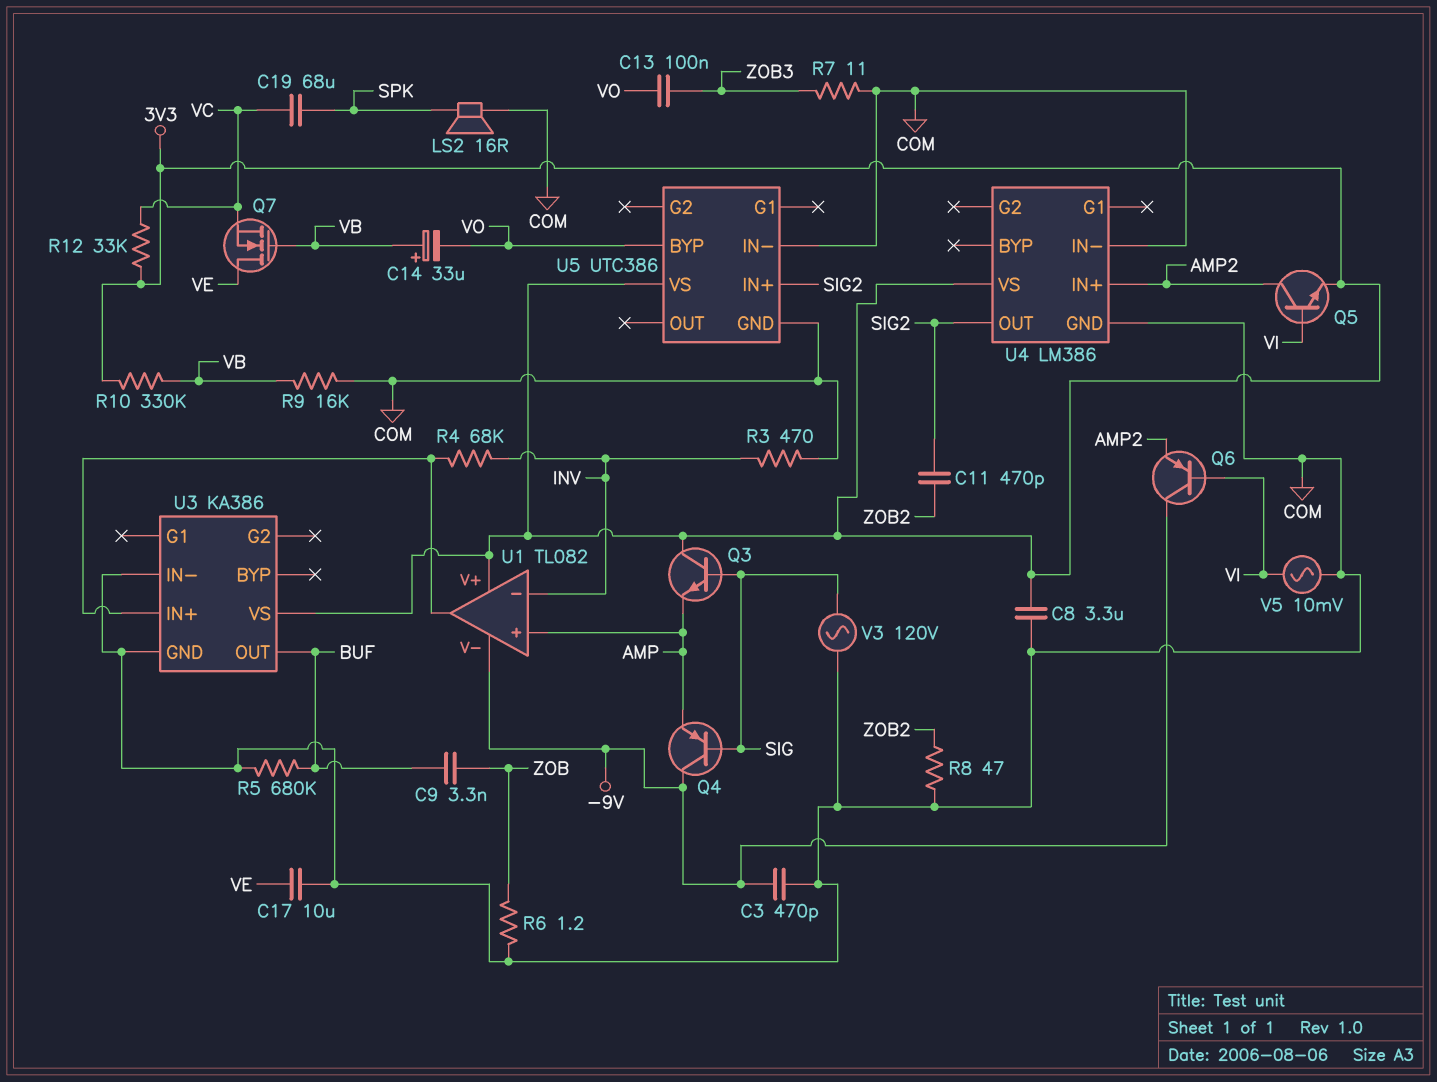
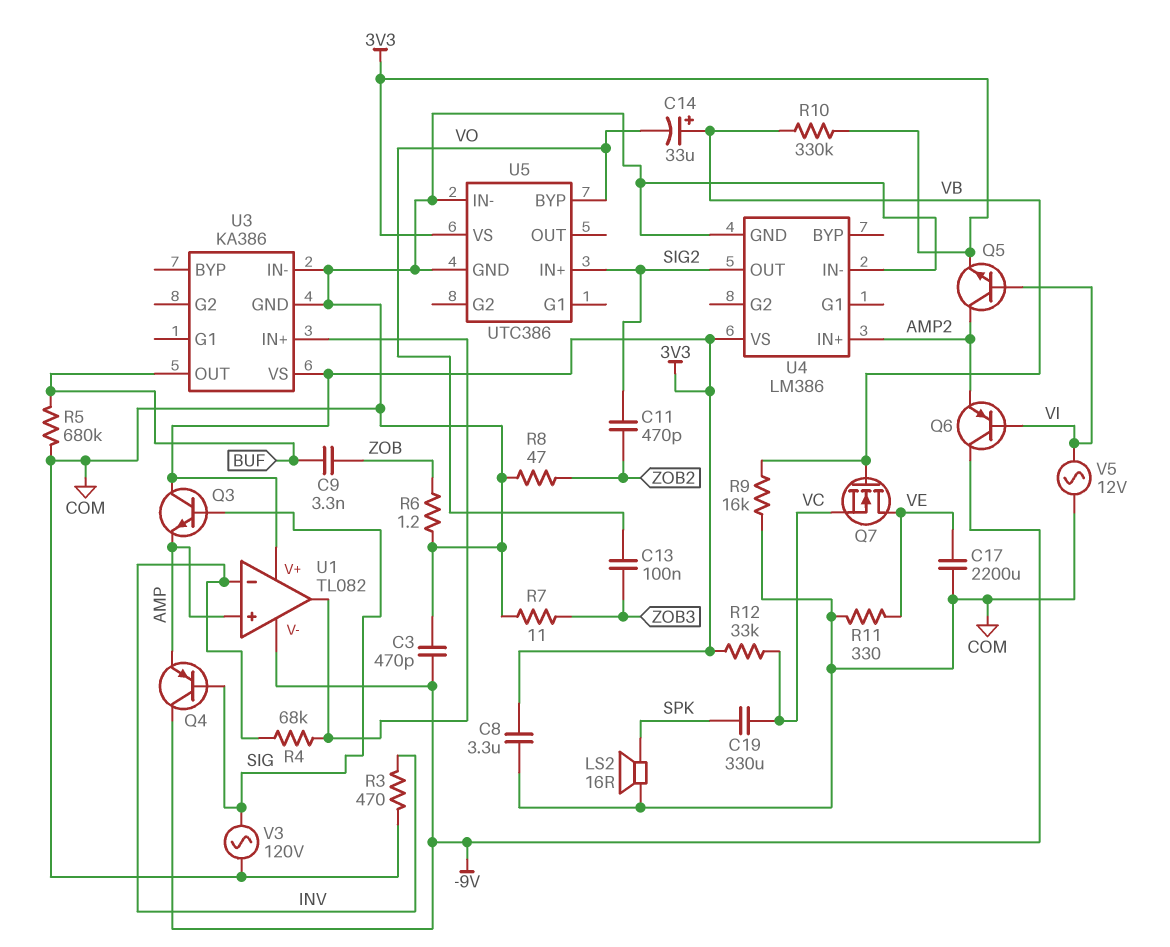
C17: 10uF (COM, VE) -> 2200uF (COM, VE)
C19: 68uF (SPK, VC) -> 330uF (SPK, VC)
R11: none -> 330 (COM, VE)
V5: AC 10mV (COM, VI) -> AC 12V (COM, VI)

